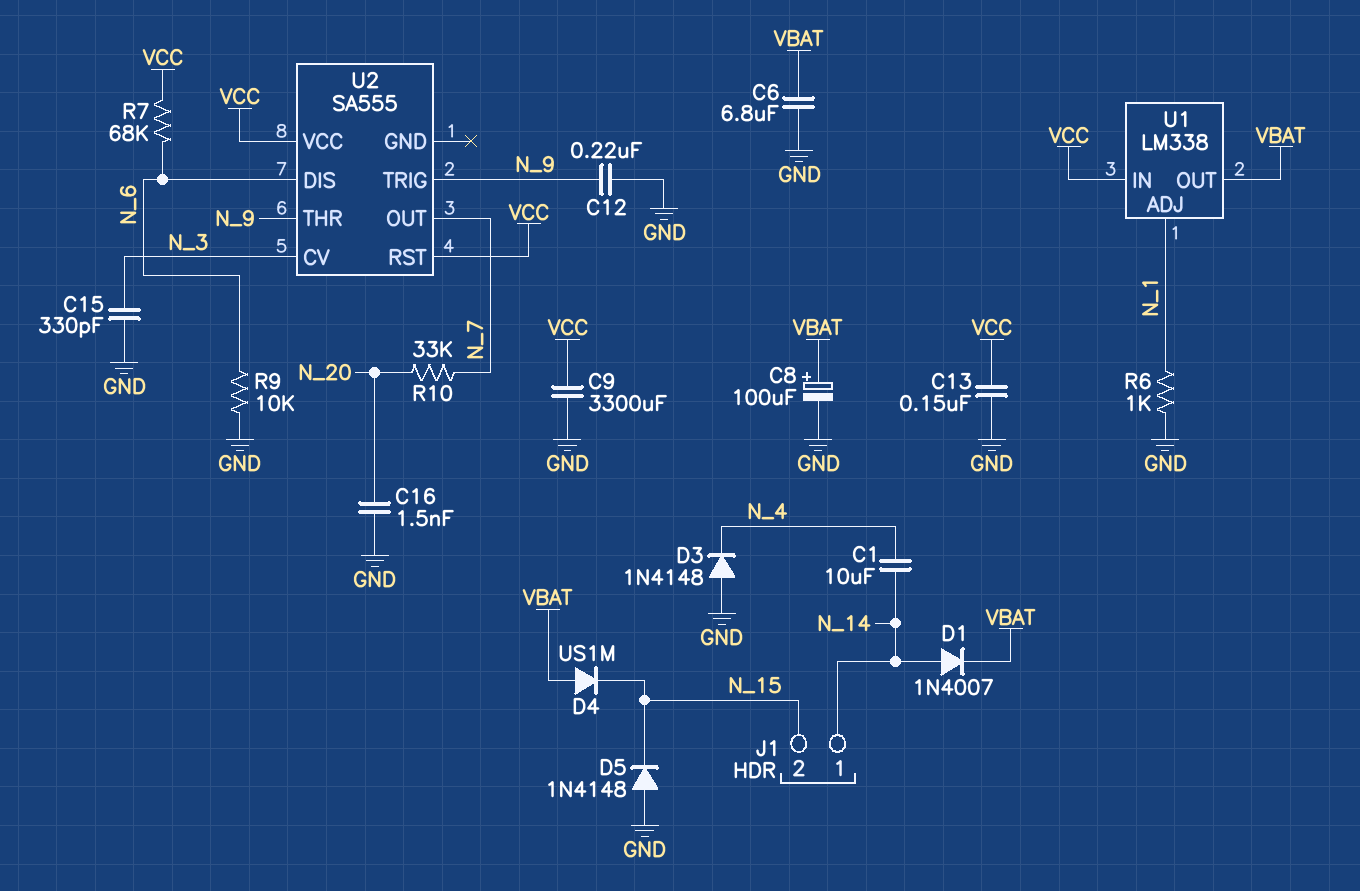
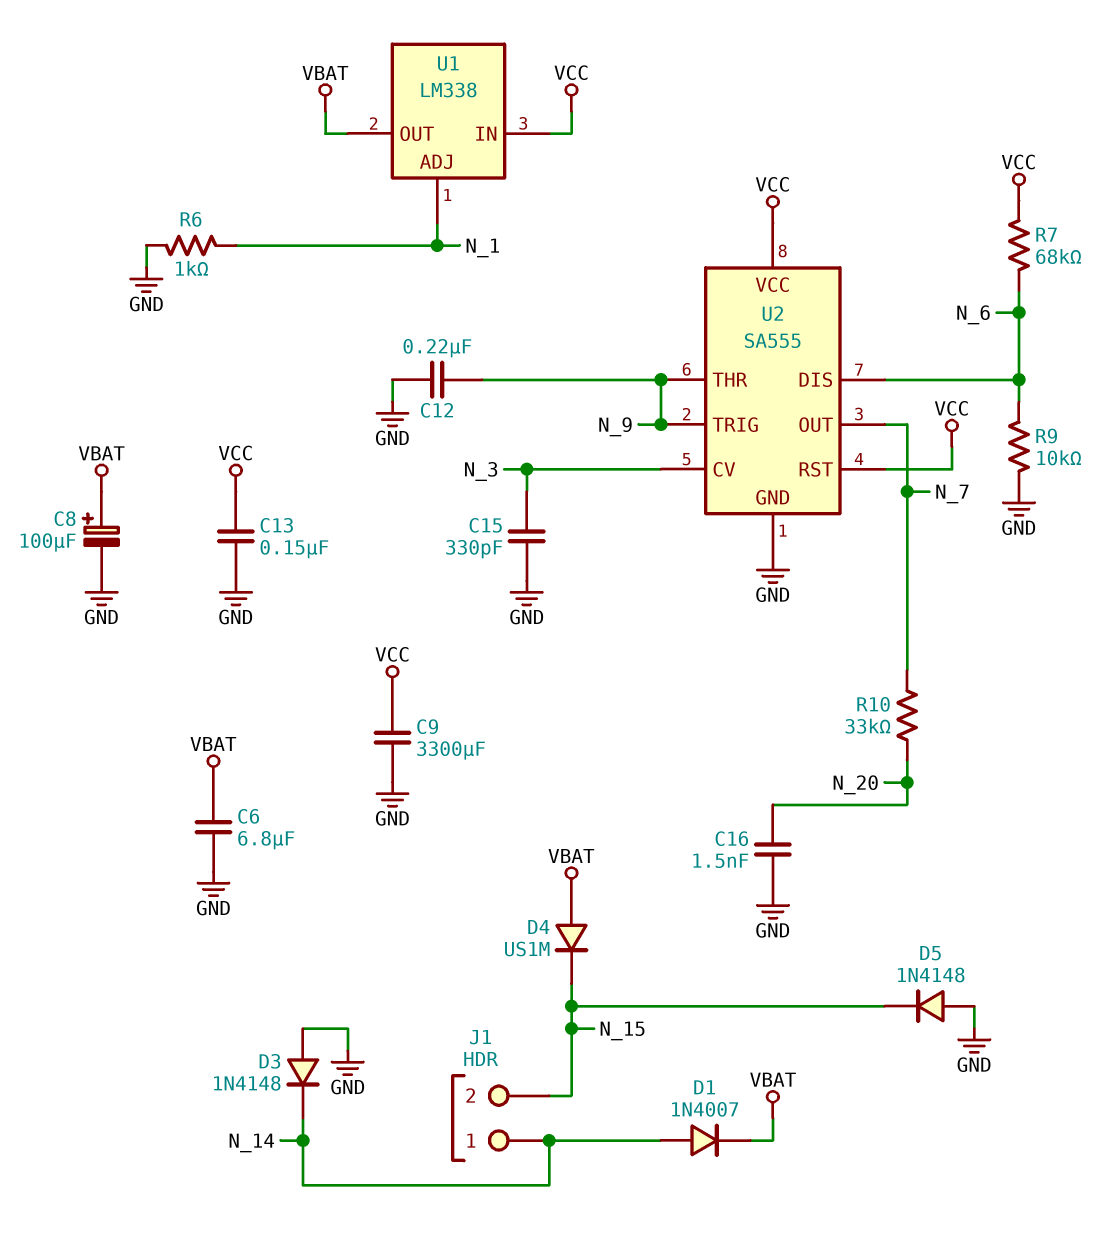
C1: 10uF (N_4, N_14) -> none
D3: diode 1N4148 (A GND, K N_4) -> diode 1N4148 (A GND, K N_14)
U2 pin GND: none -> GND

